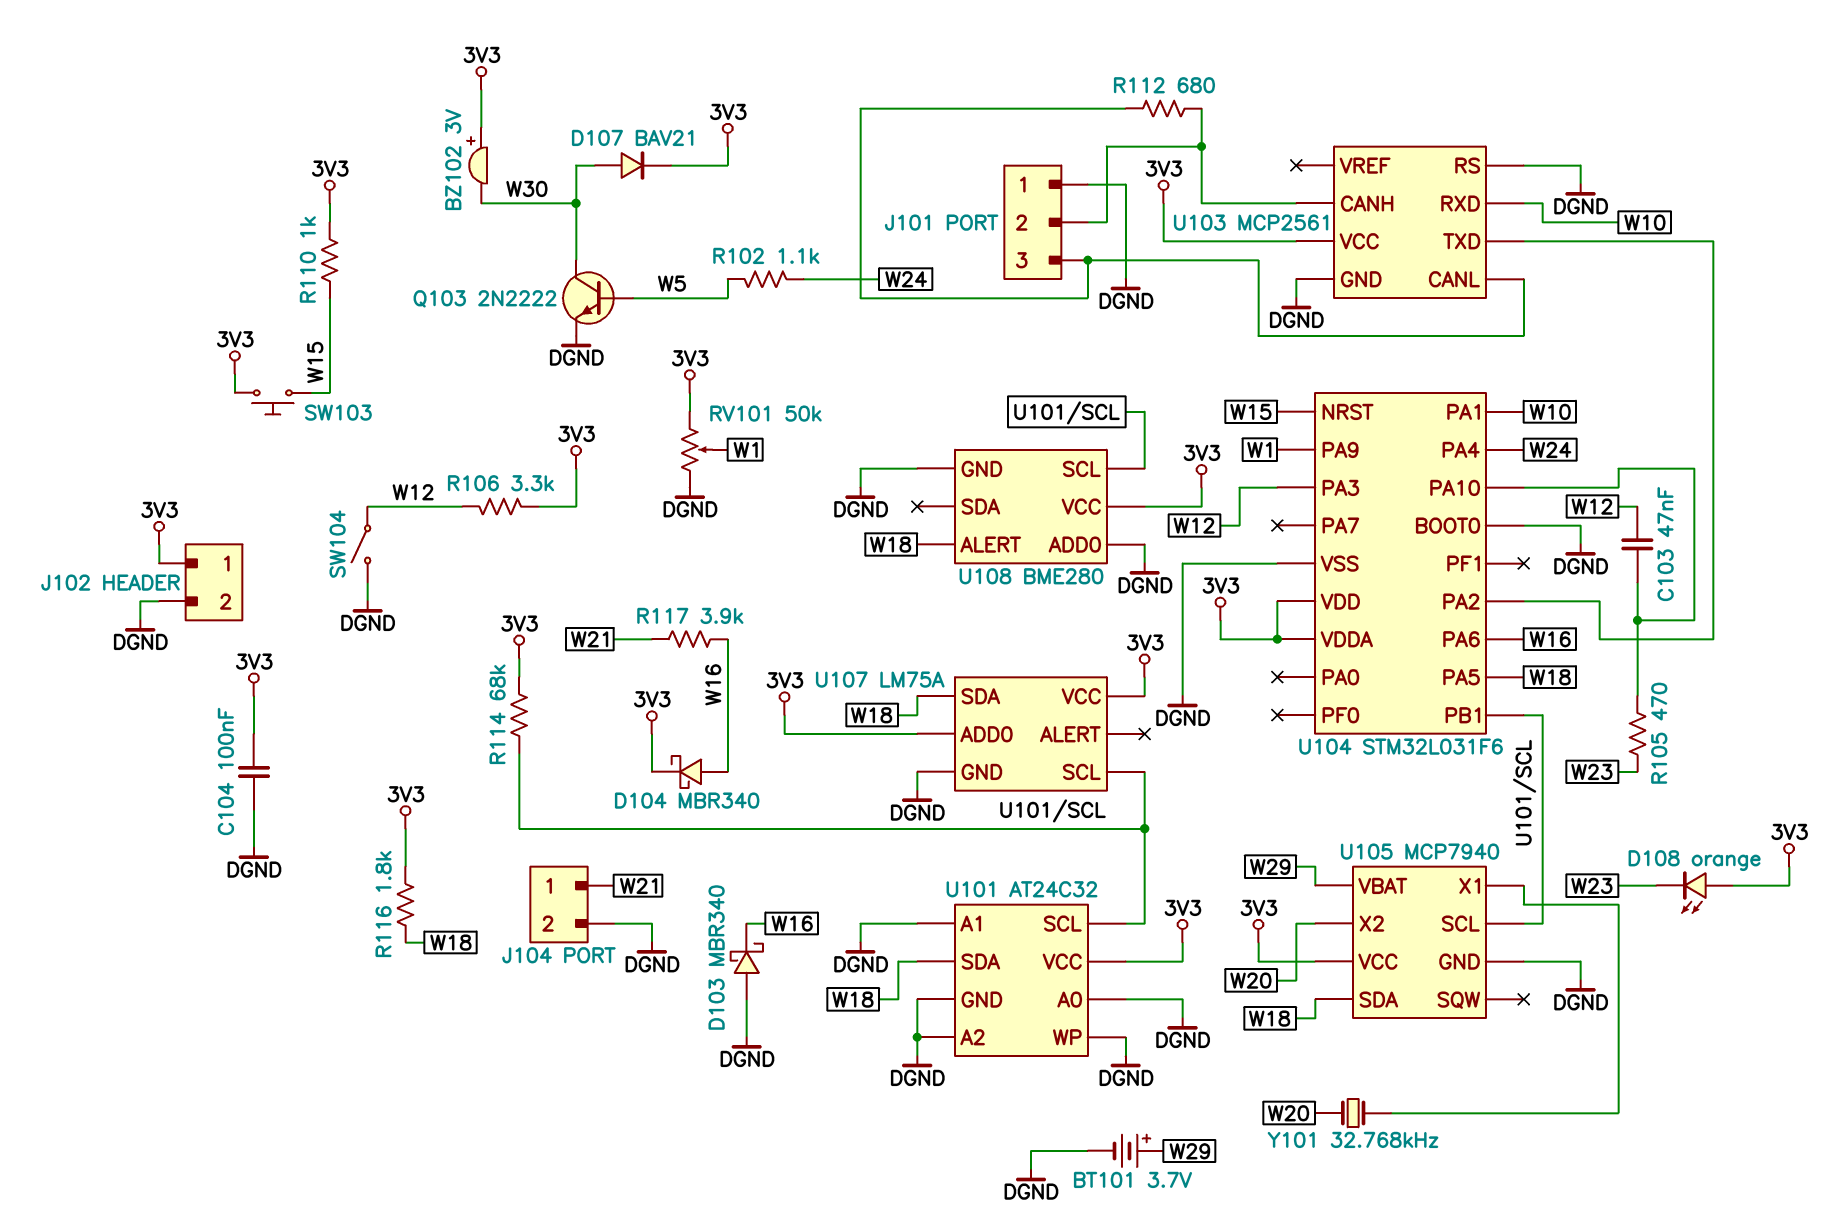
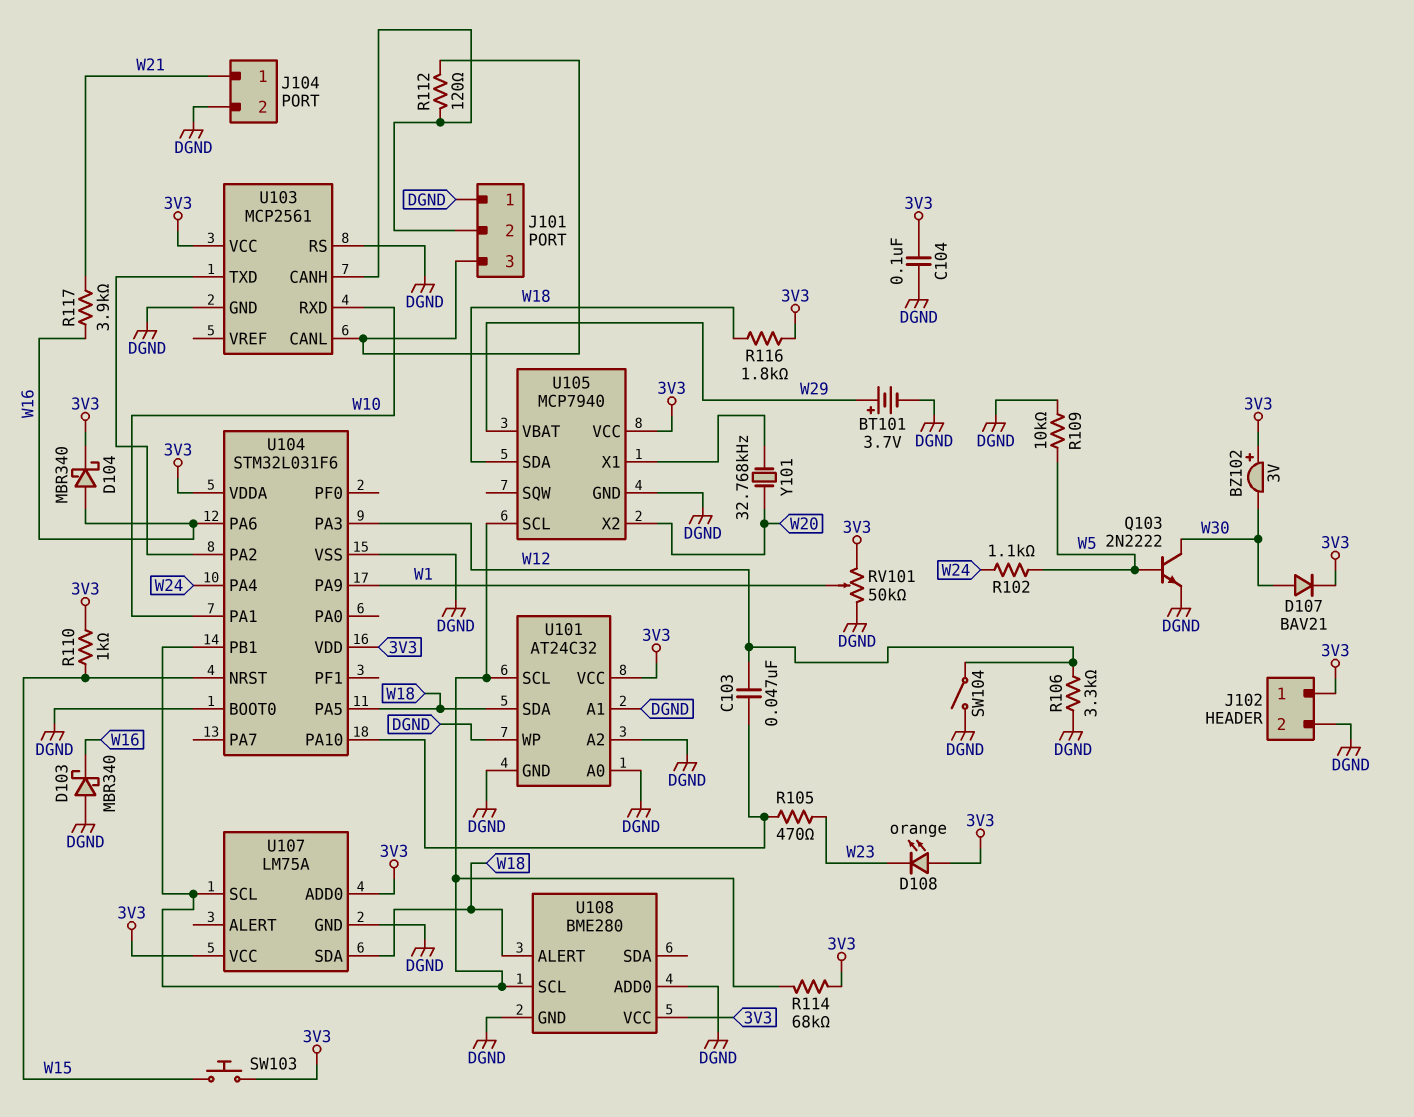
R106: 3.3k (3V3, W12) -> 3.3k (DGND, W12)
R109: none -> 10k (DGND, W5)
R112: 680 (J101/2, J101/3) -> 120 (J101/2, J101/3)

